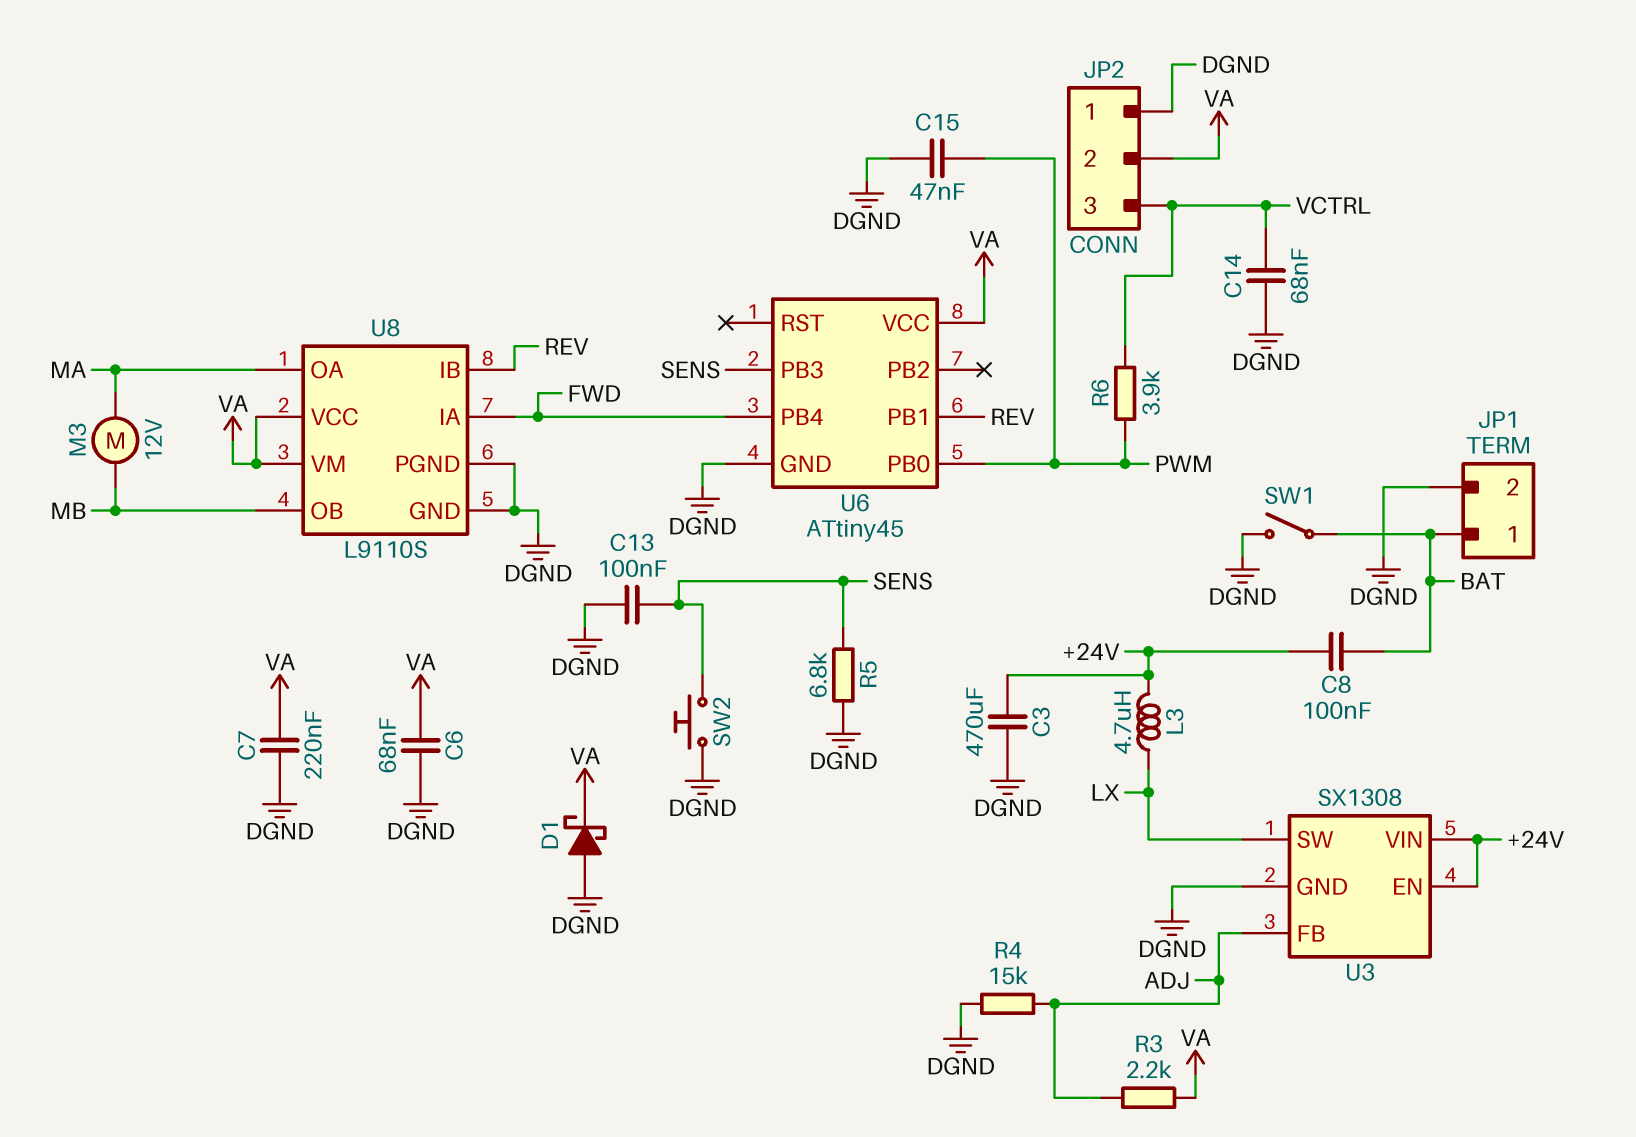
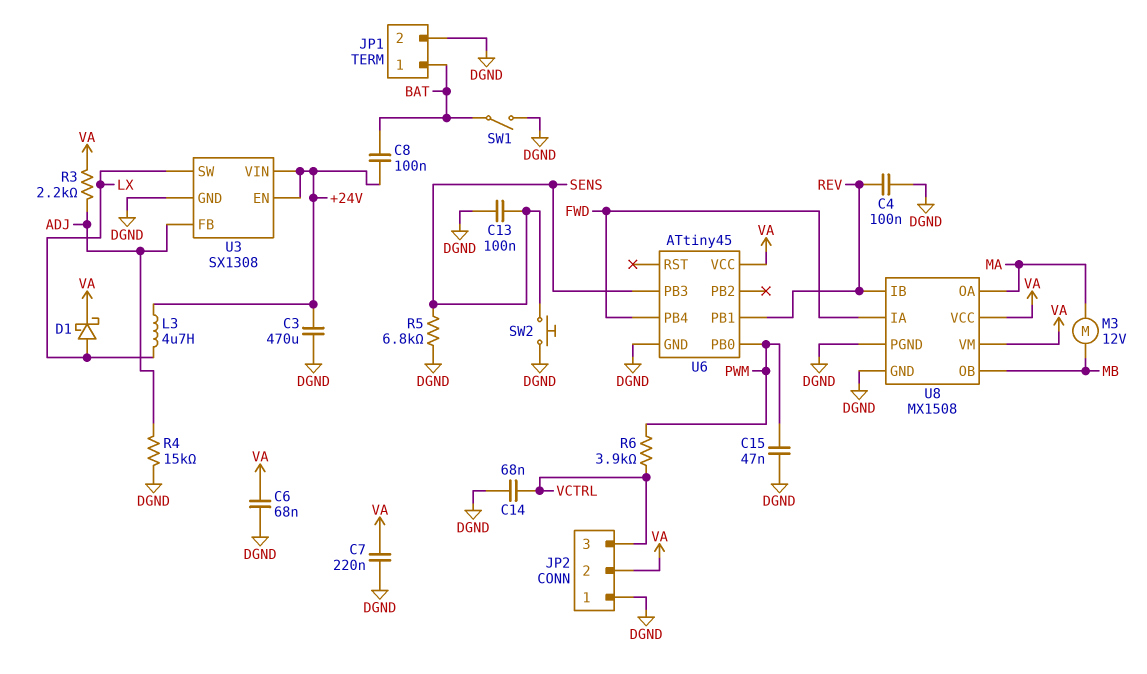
C4: none -> 100nF (DGND, REV)
D1: schottky (A DGND, K VA) -> schottky (A LX, K VA)
U8: L9110S -> MX1508

